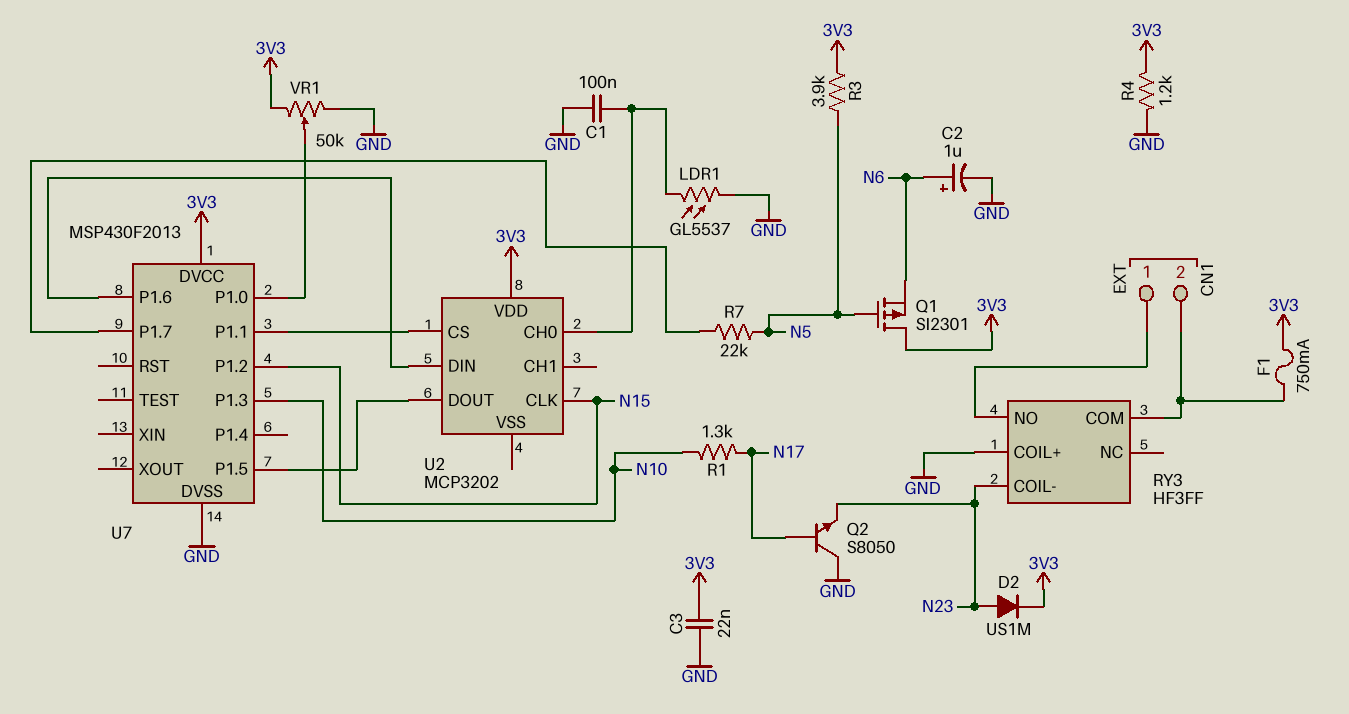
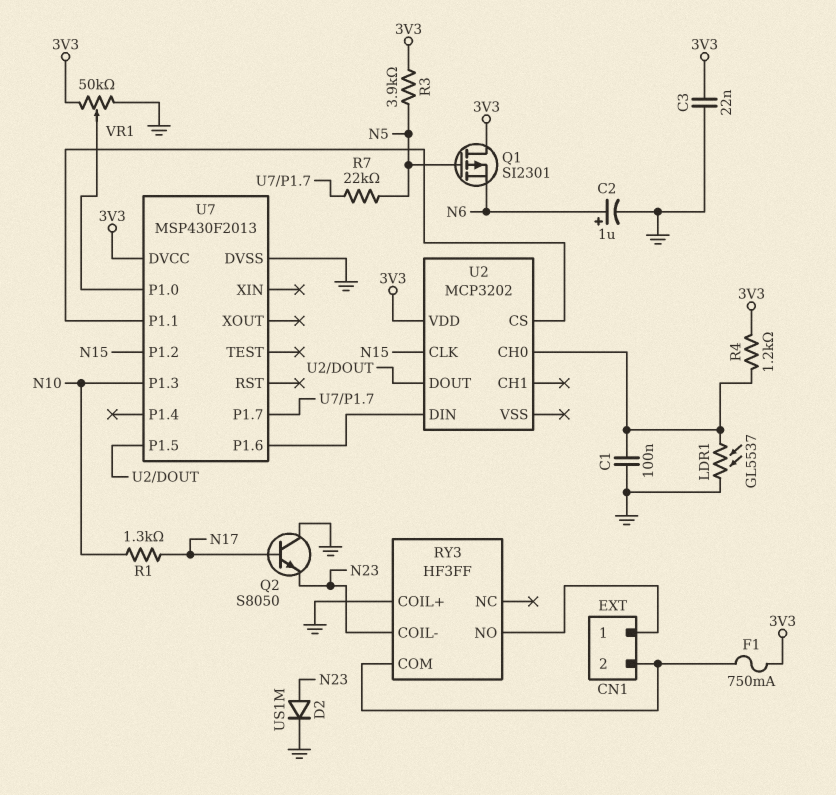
D2: diode US1M (A N23, K 3V3) -> diode US1M (A N23, K GND)
R4: 1.2k (3V3, GND) -> 1.2k (3V3, U2/CH0)

